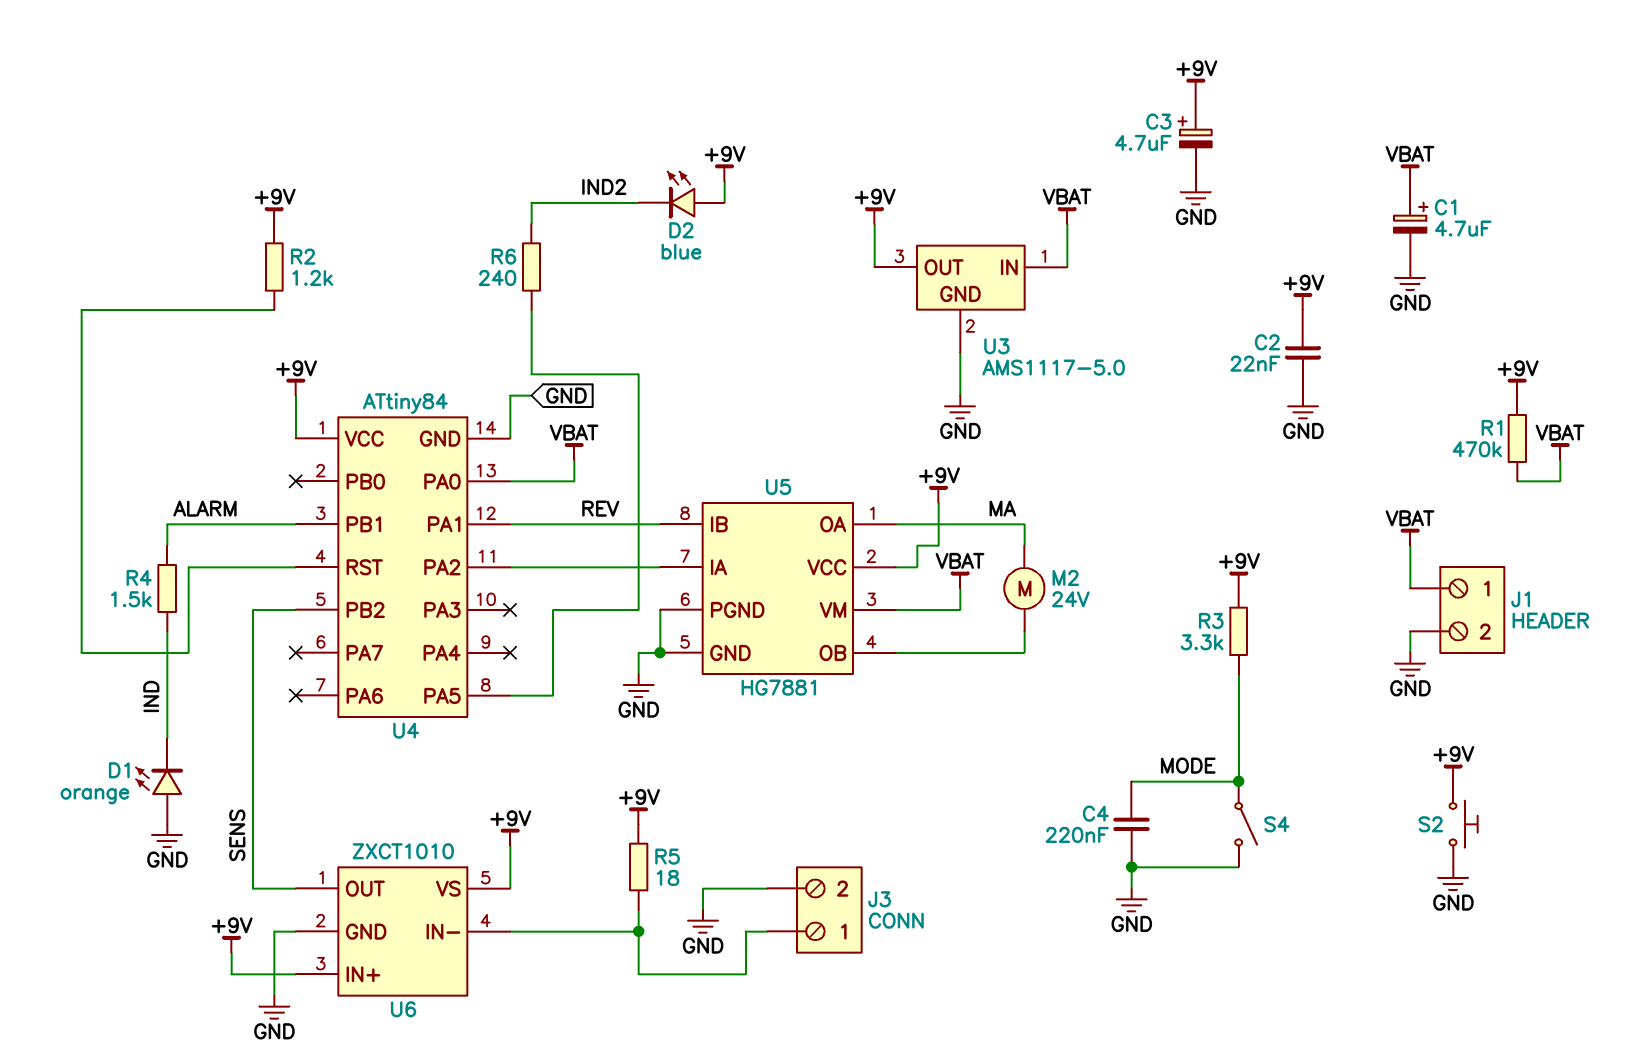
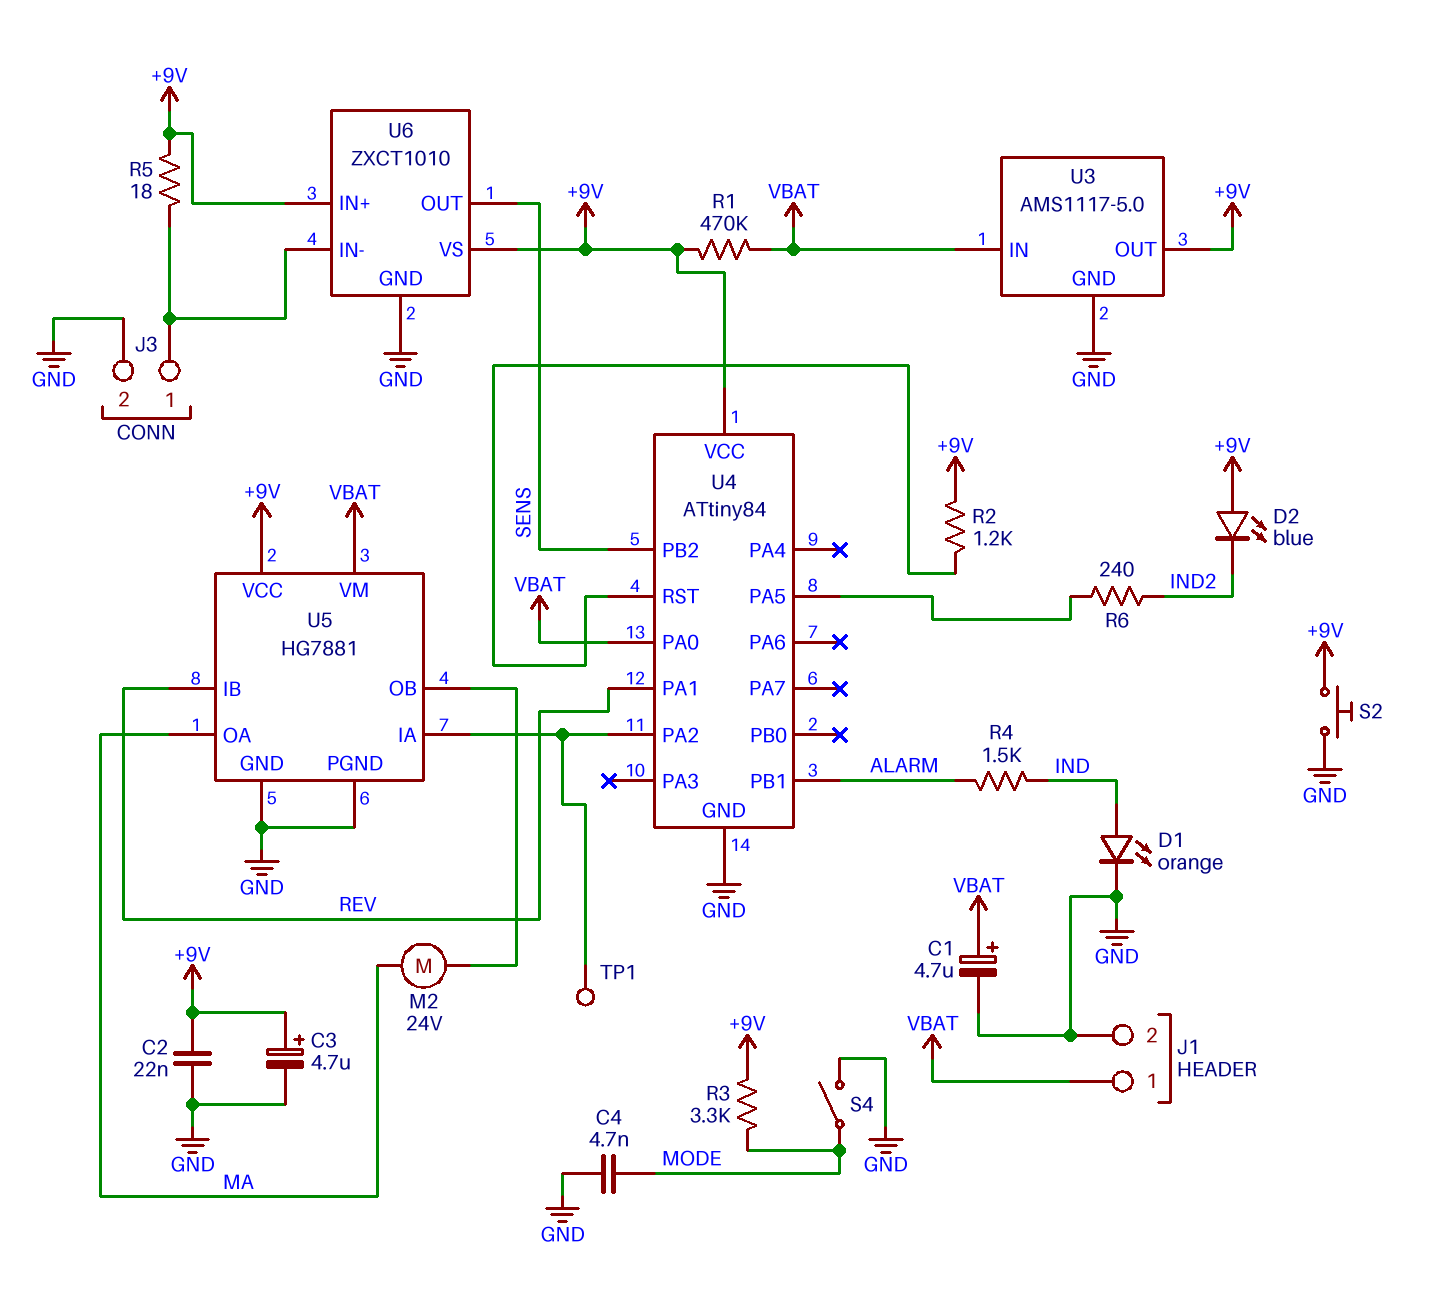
C4: 220nF (GND, MODE) -> 4.7nF (GND, MODE)
D1: LED orange (A GND, K IND) -> LED orange (A IND, K GND)
TP1: none -> test point (U4/PA2)

